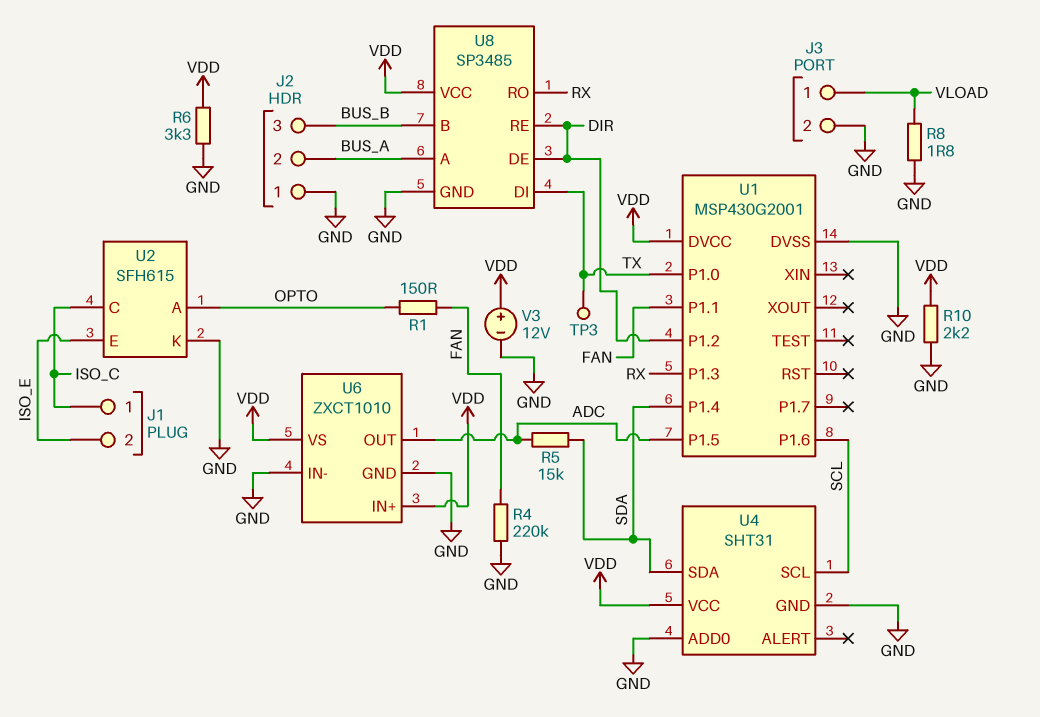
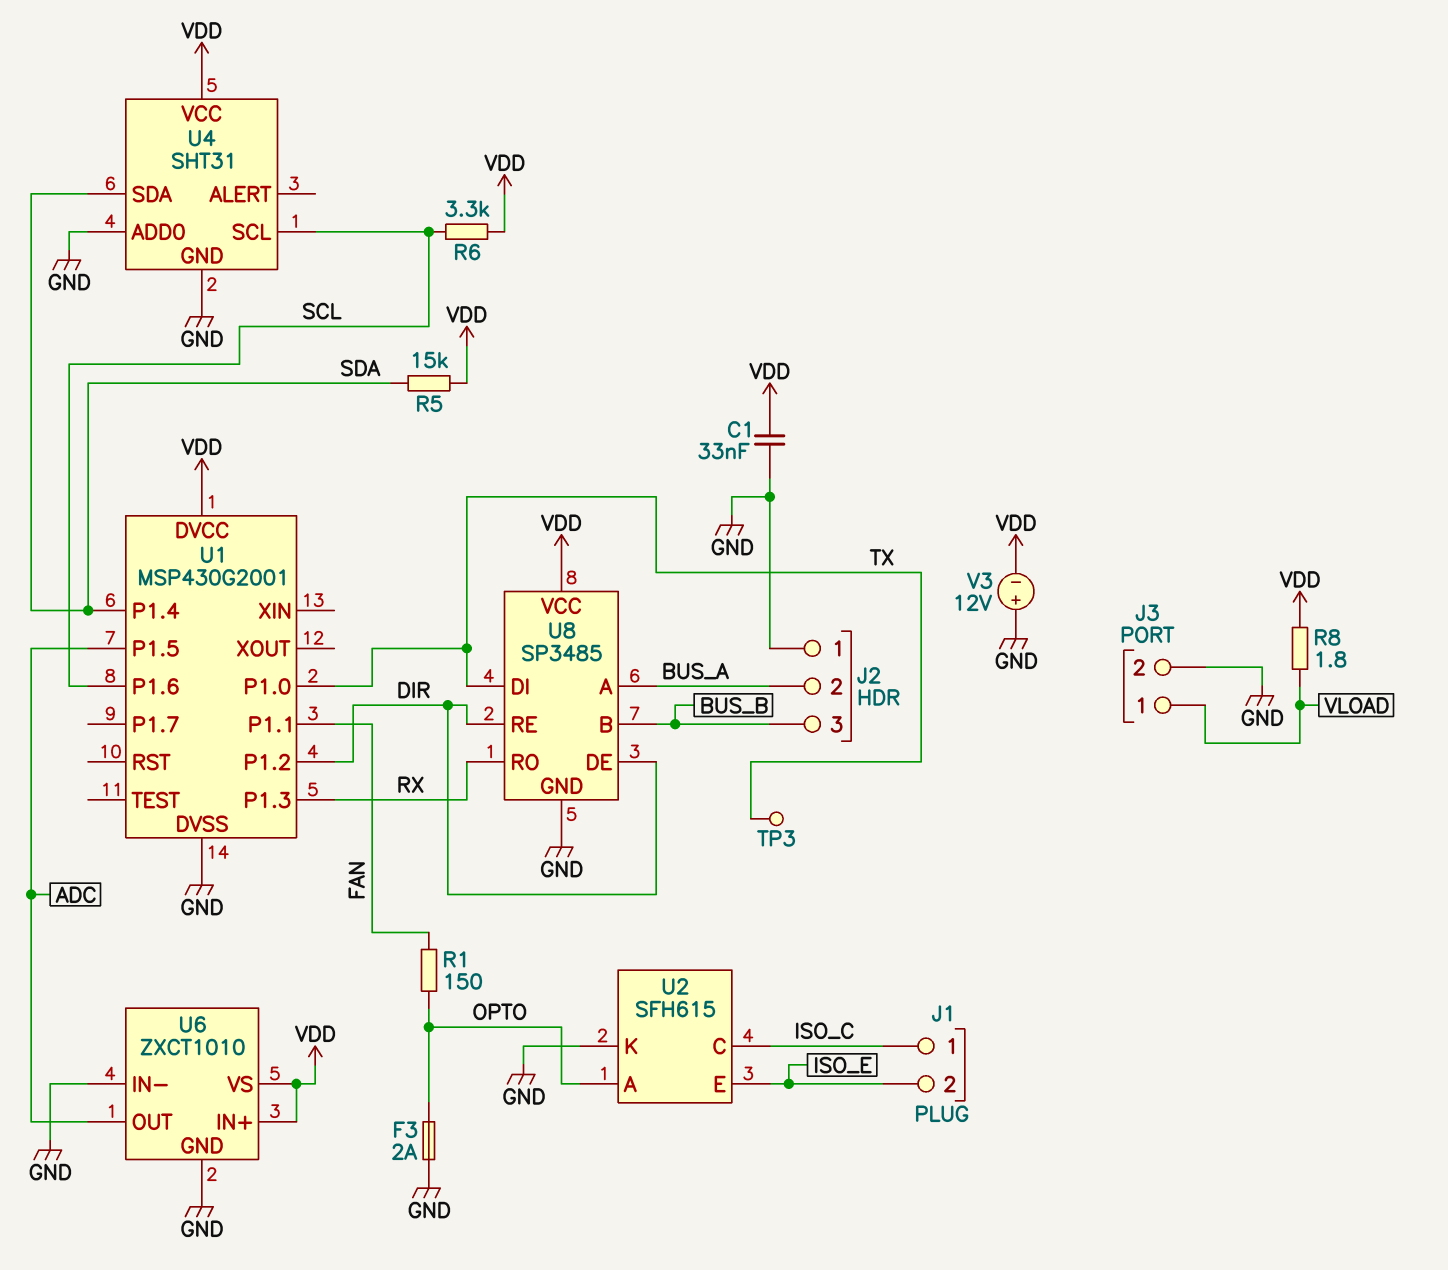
C1: none -> 33nF (GND, VDD)
F3: none -> 2A (GND, OPTO)
R4: 220k (FAN, GND) -> none
R5: 15k (ADC, SDA) -> 15k (SDA, VDD)
R6: 3.3k (GND, VDD) -> 3.3k (SCL, VDD)
R8: 1.8 (GND, VLOAD) -> 1.8 (VDD, VLOAD)
R10: 2.2k (GND, VDD) -> none
V3: 12V (plus VDD, minus GND) -> 12V (plus GND, minus VDD)

